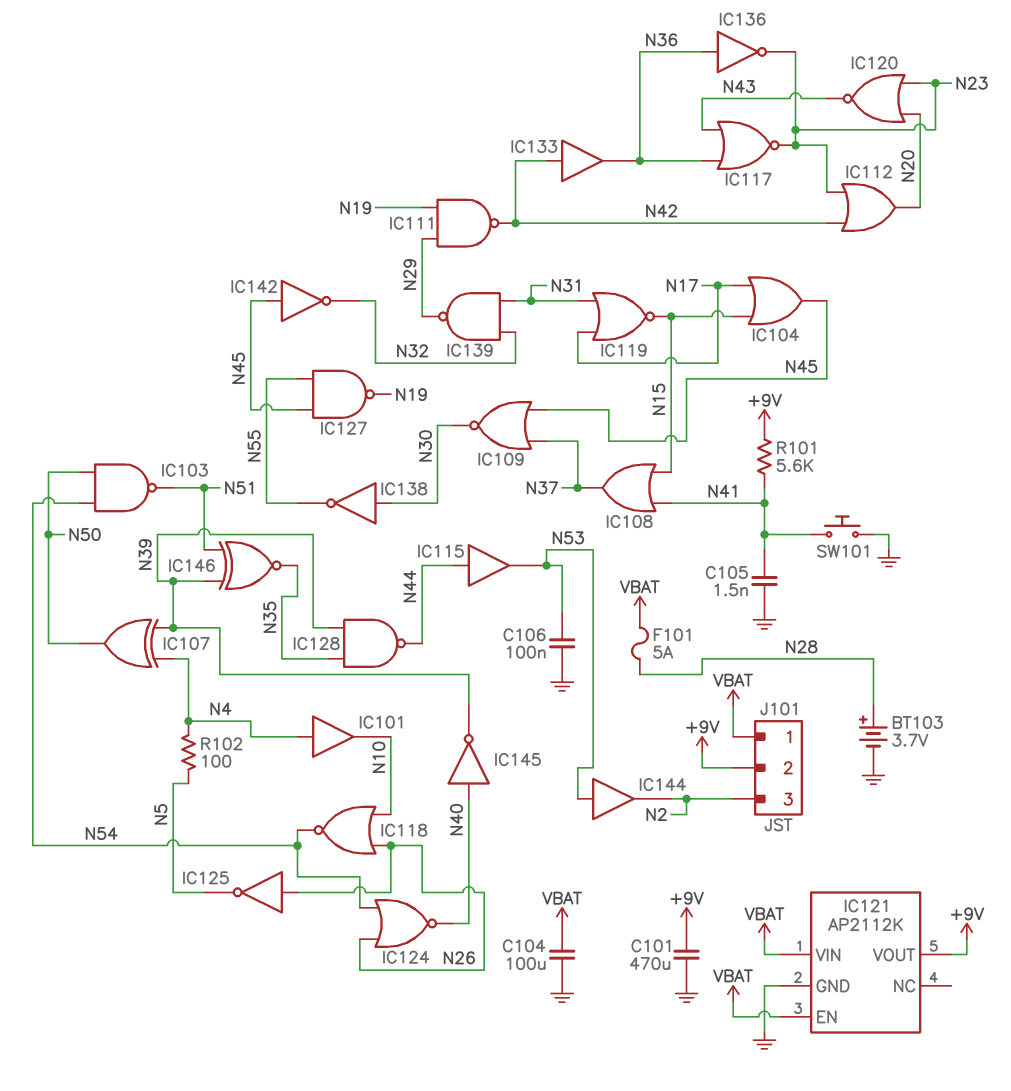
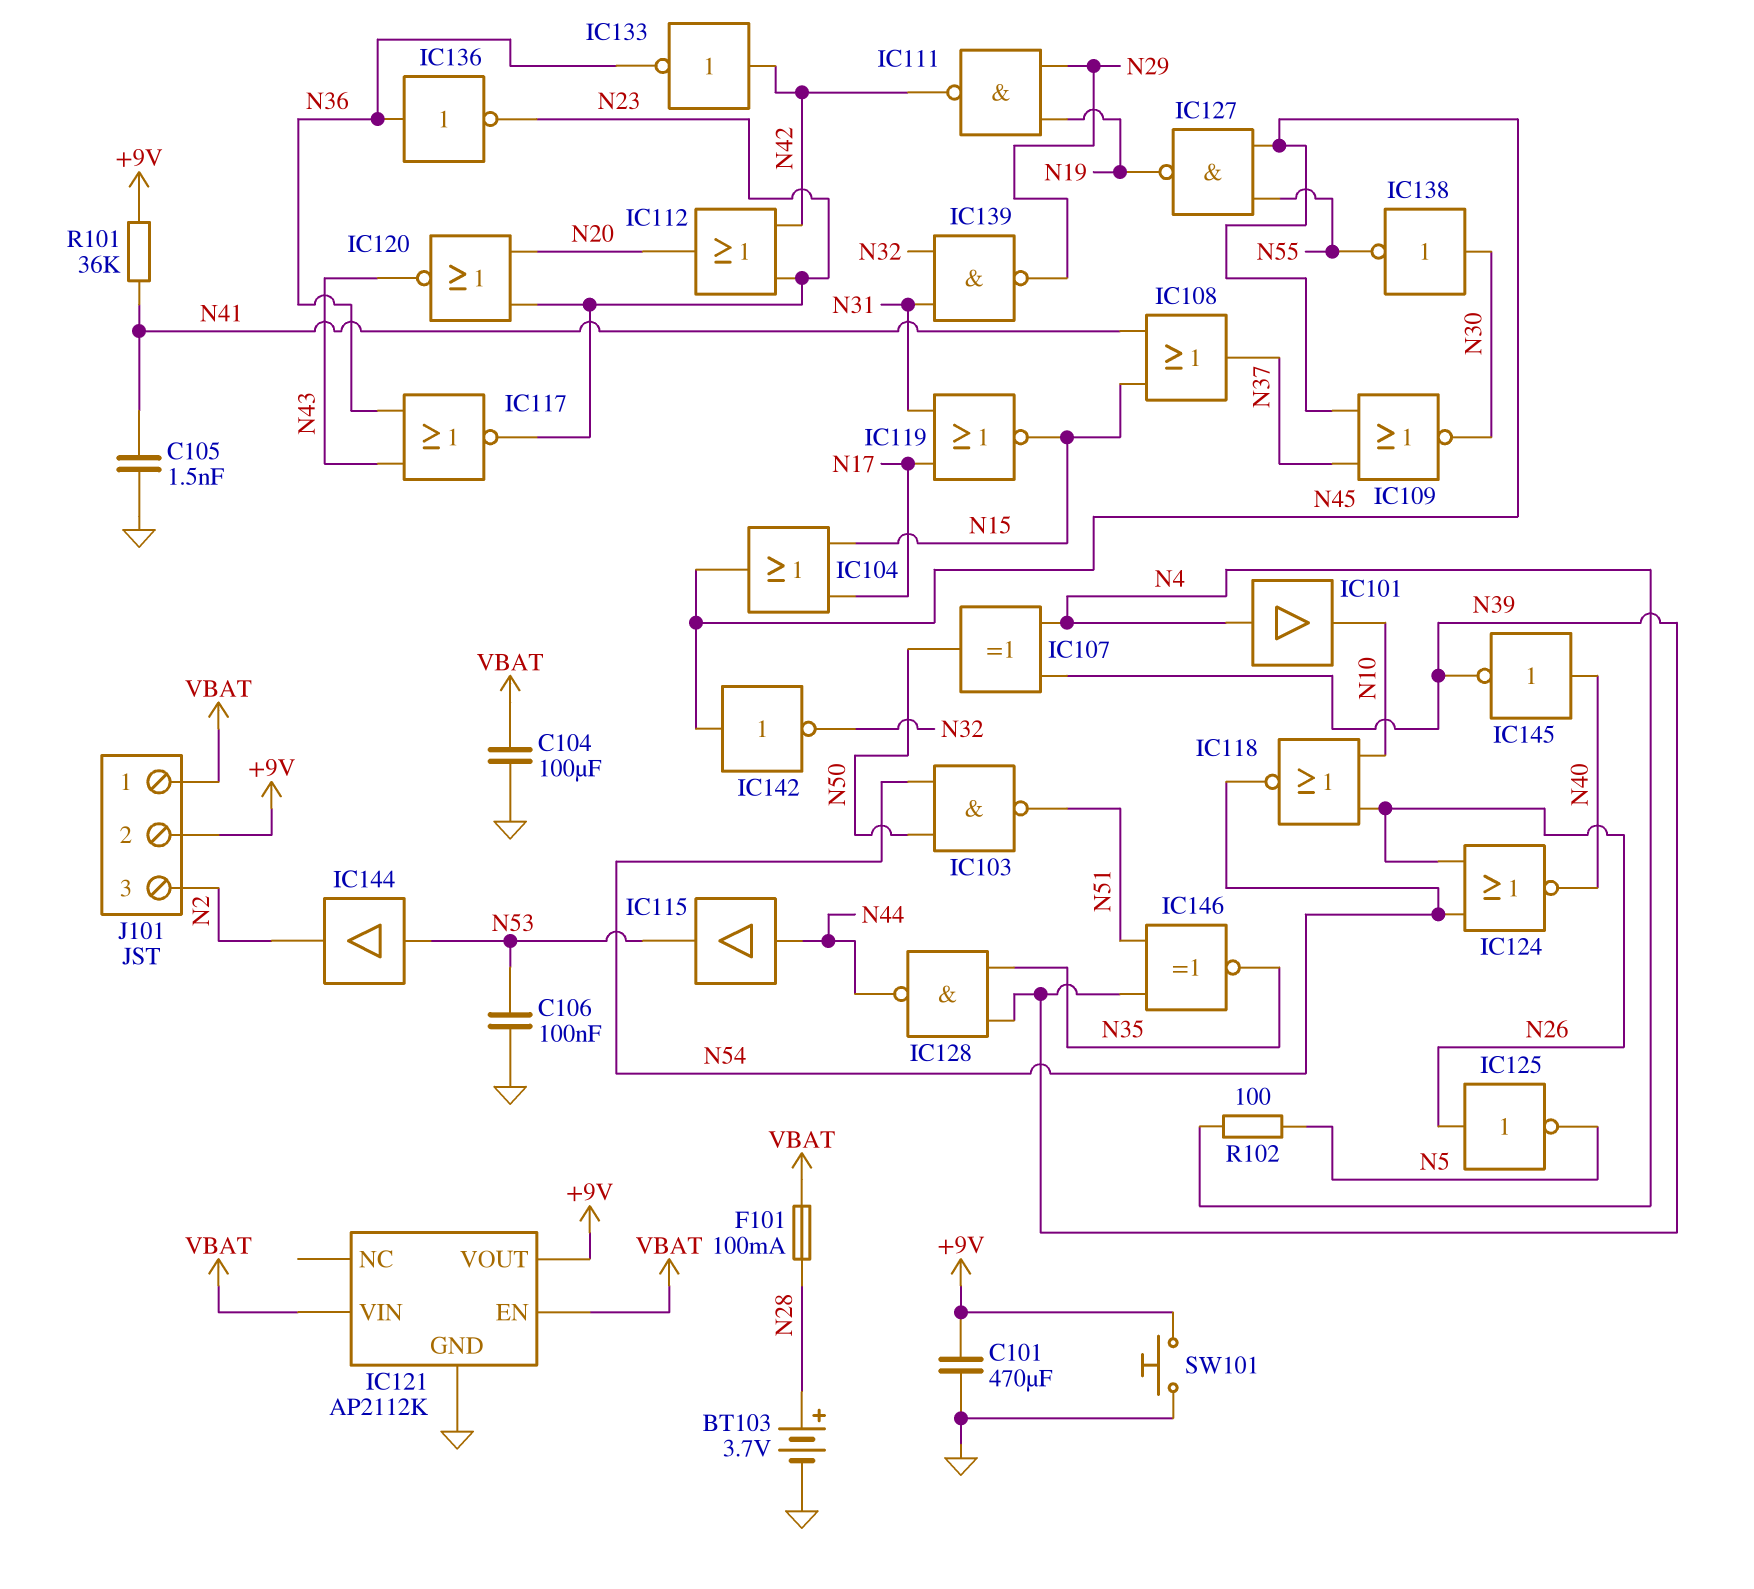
F101: 5A (N28, VBAT) -> 100mA (N28, VBAT)
IC133: buffer (in N42, out N36) -> NOT (in N42, out N36)
R101: 5.6k (+9V, N41) -> 36k (+9V, N41)
SW101: button (GND, N41) -> button (+9V, GND)

